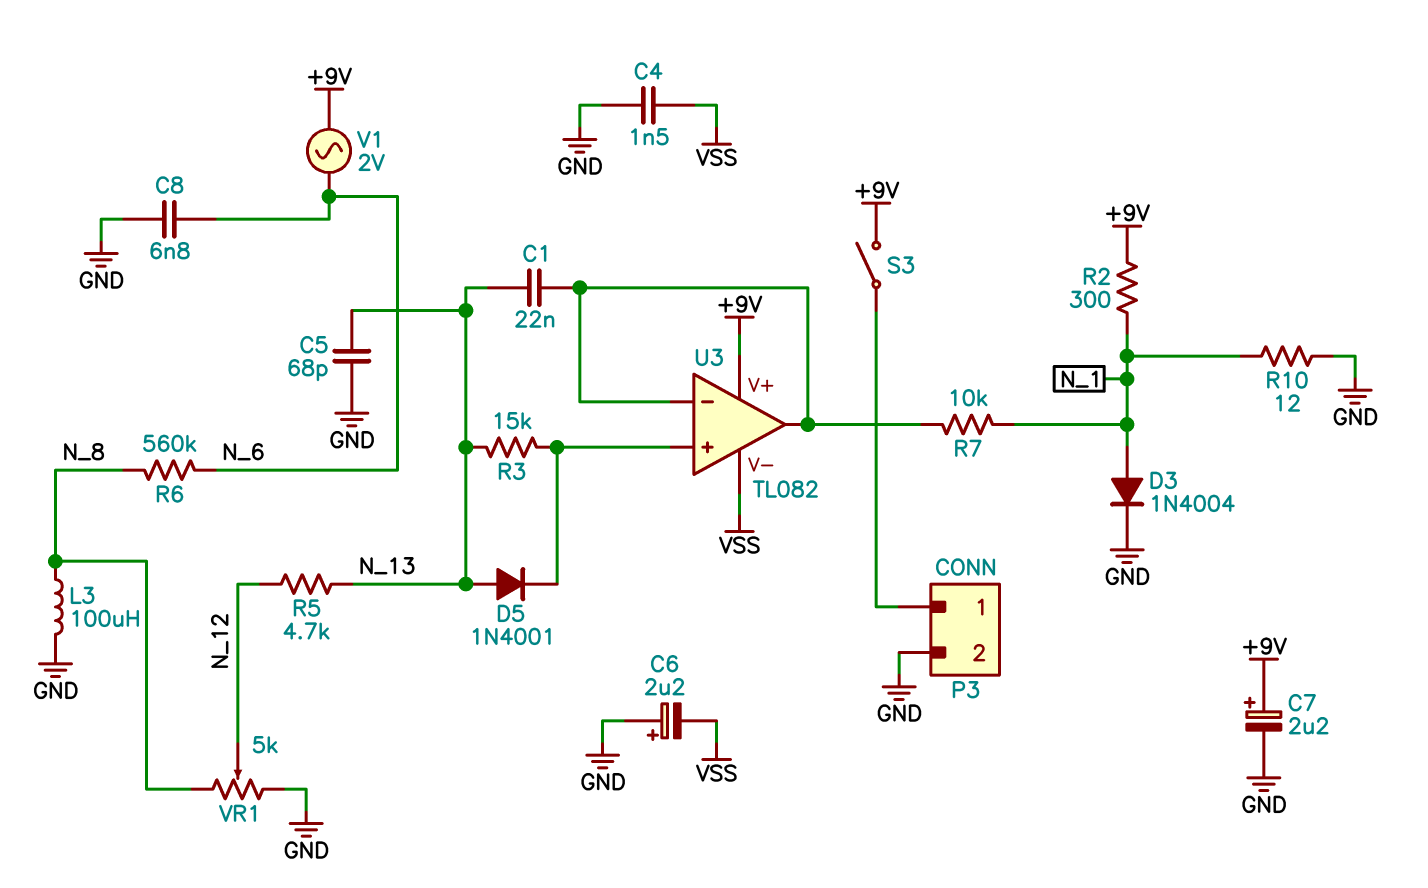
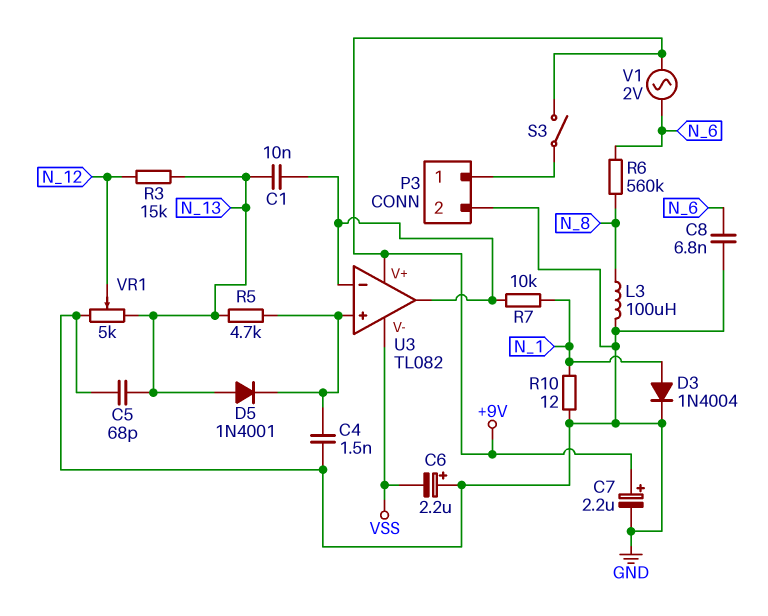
C1: 22nF (N_13, U3/in-) -> 10nF (N_13, U3/in-)
C4: 1.5nF (GND, VSS) -> 1.5nF (GND, U3/in+)
R2: 300 (+9V, N_1) -> none
R3: 15k (N_13, U3/in+) -> 15k (N_12, N_13)
R5: 4.7k (N_12, N_13) -> 4.7k (N_13, U3/in+)
VR1: 5k (GND, N_8, wiper N_12) -> 5k (GND, N_13, wiper N_12)

